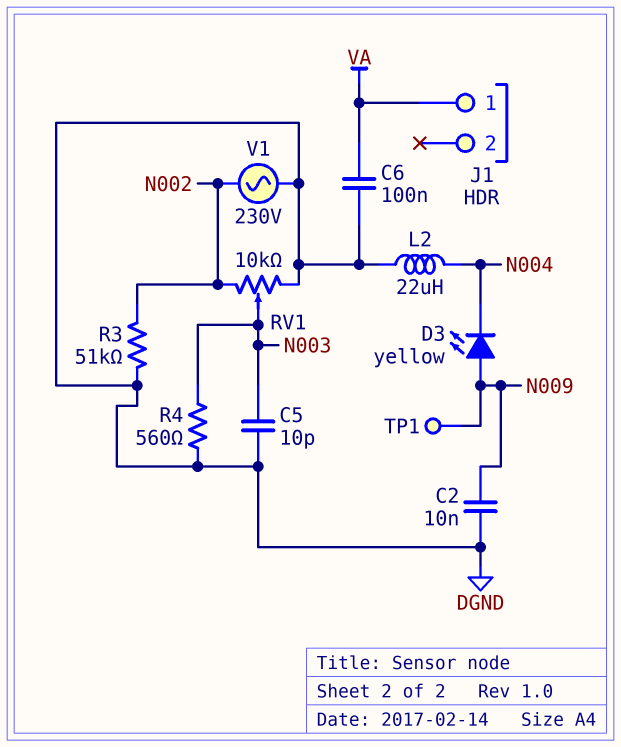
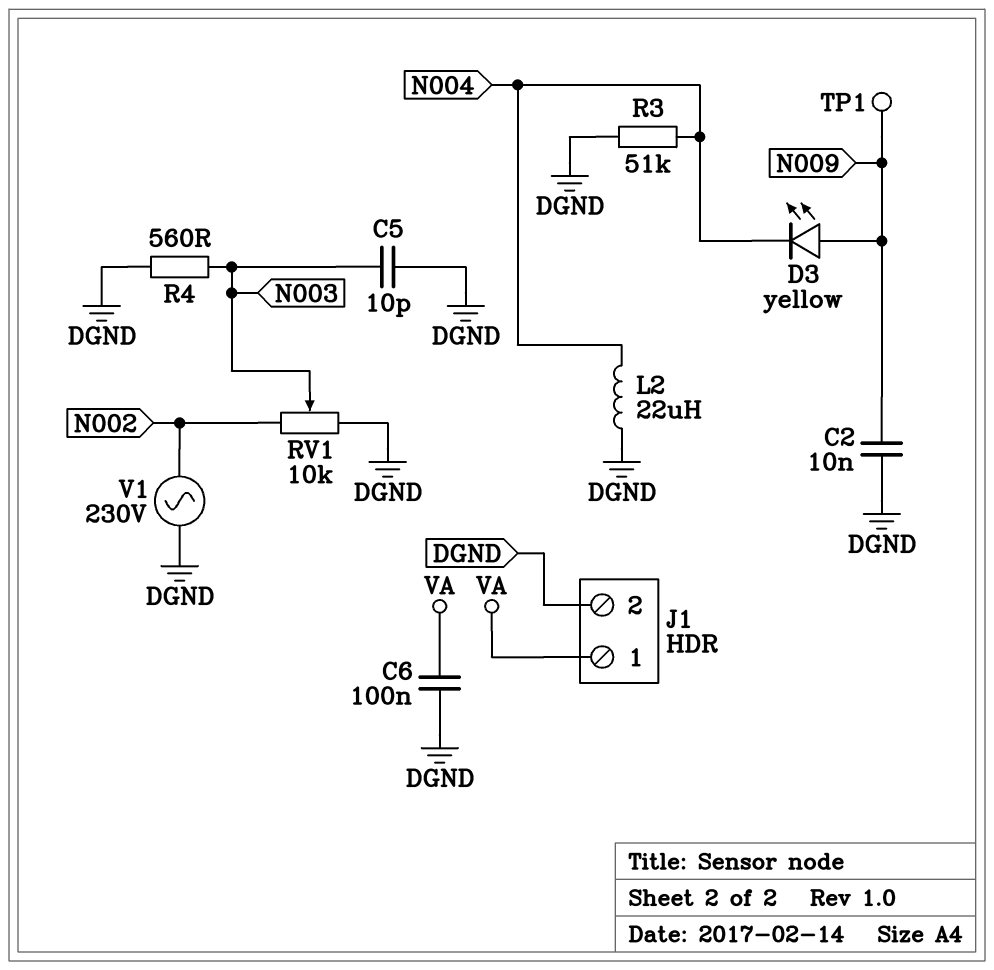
J1 pin 2: none -> DGND
R3: 51k (DGND, N002) -> 51k (DGND, N004)

